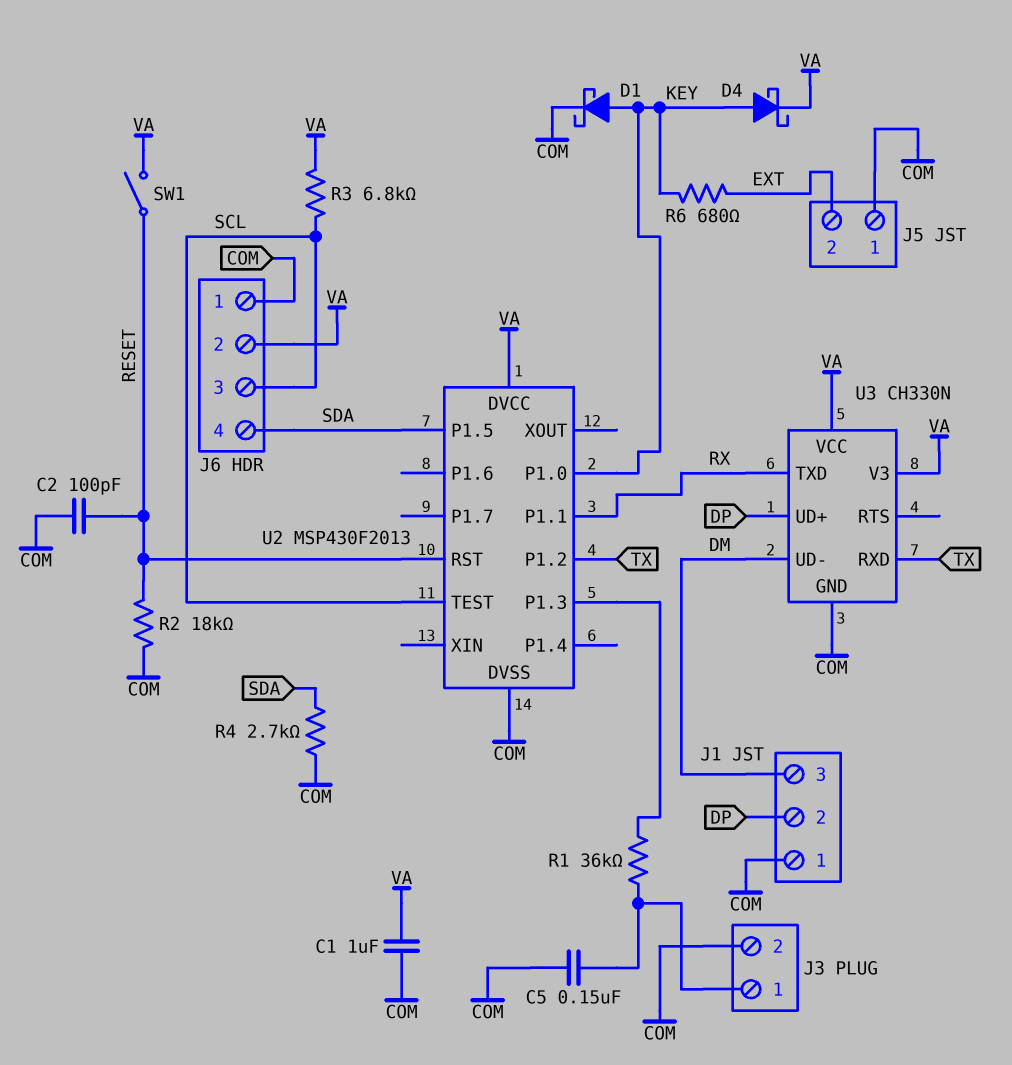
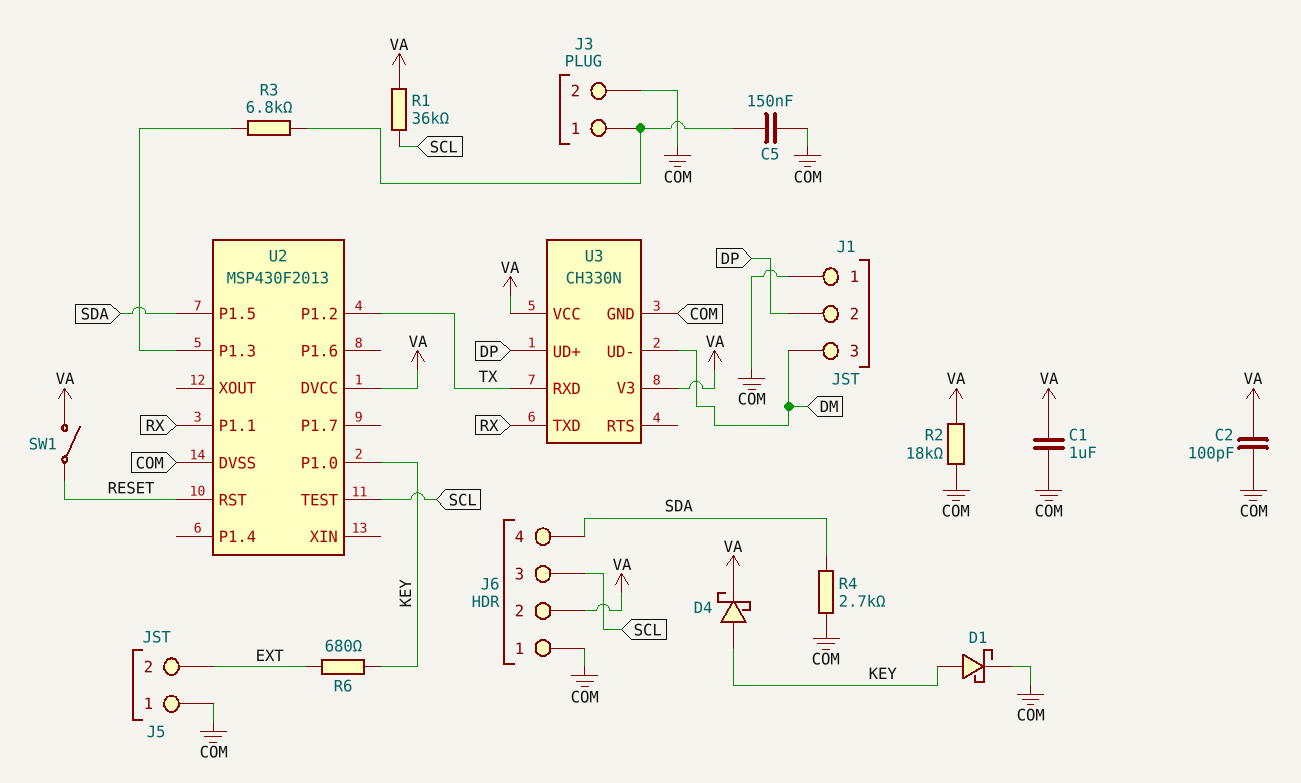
C2: 100pF (COM, RESET) -> 100pF (COM, VA)
R1: 36k (J3/1, U2/P1.3) -> 36k (SCL, VA)
R2: 18k (COM, RESET) -> 18k (COM, VA)
R3: 6.8k (SCL, VA) -> 6.8k (J3/1, U2/P1.3)

